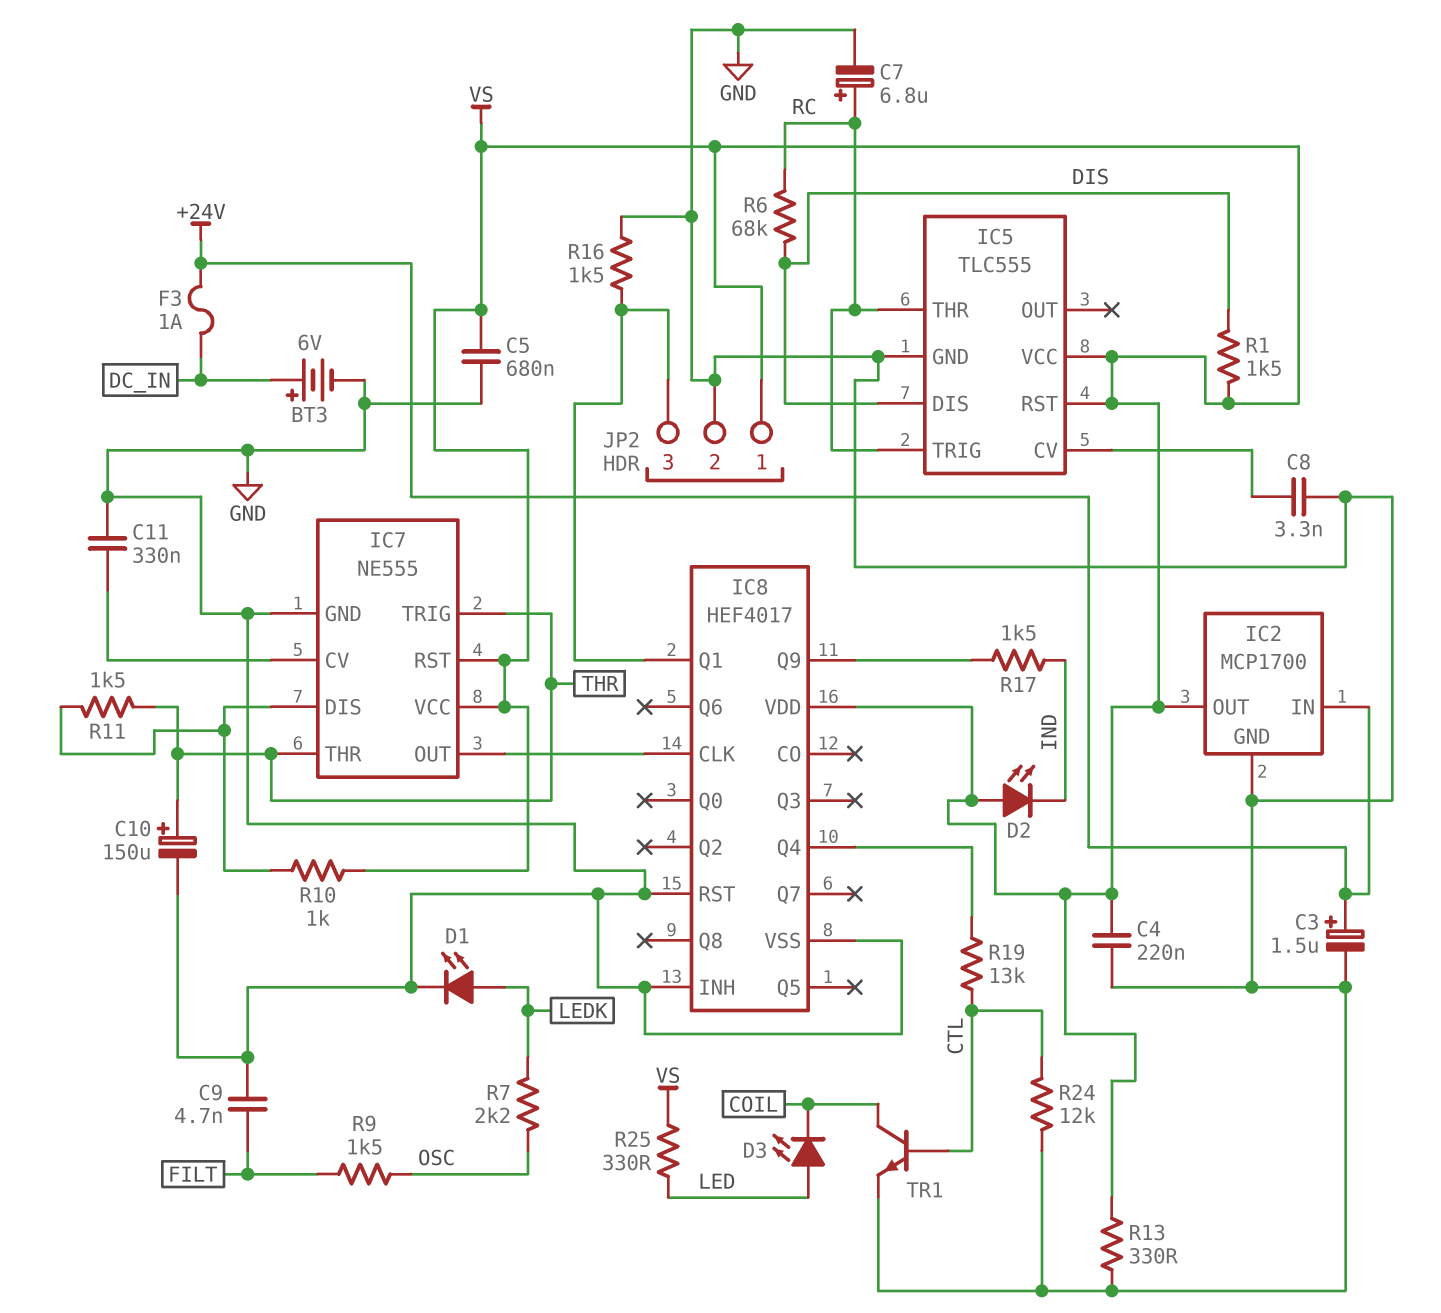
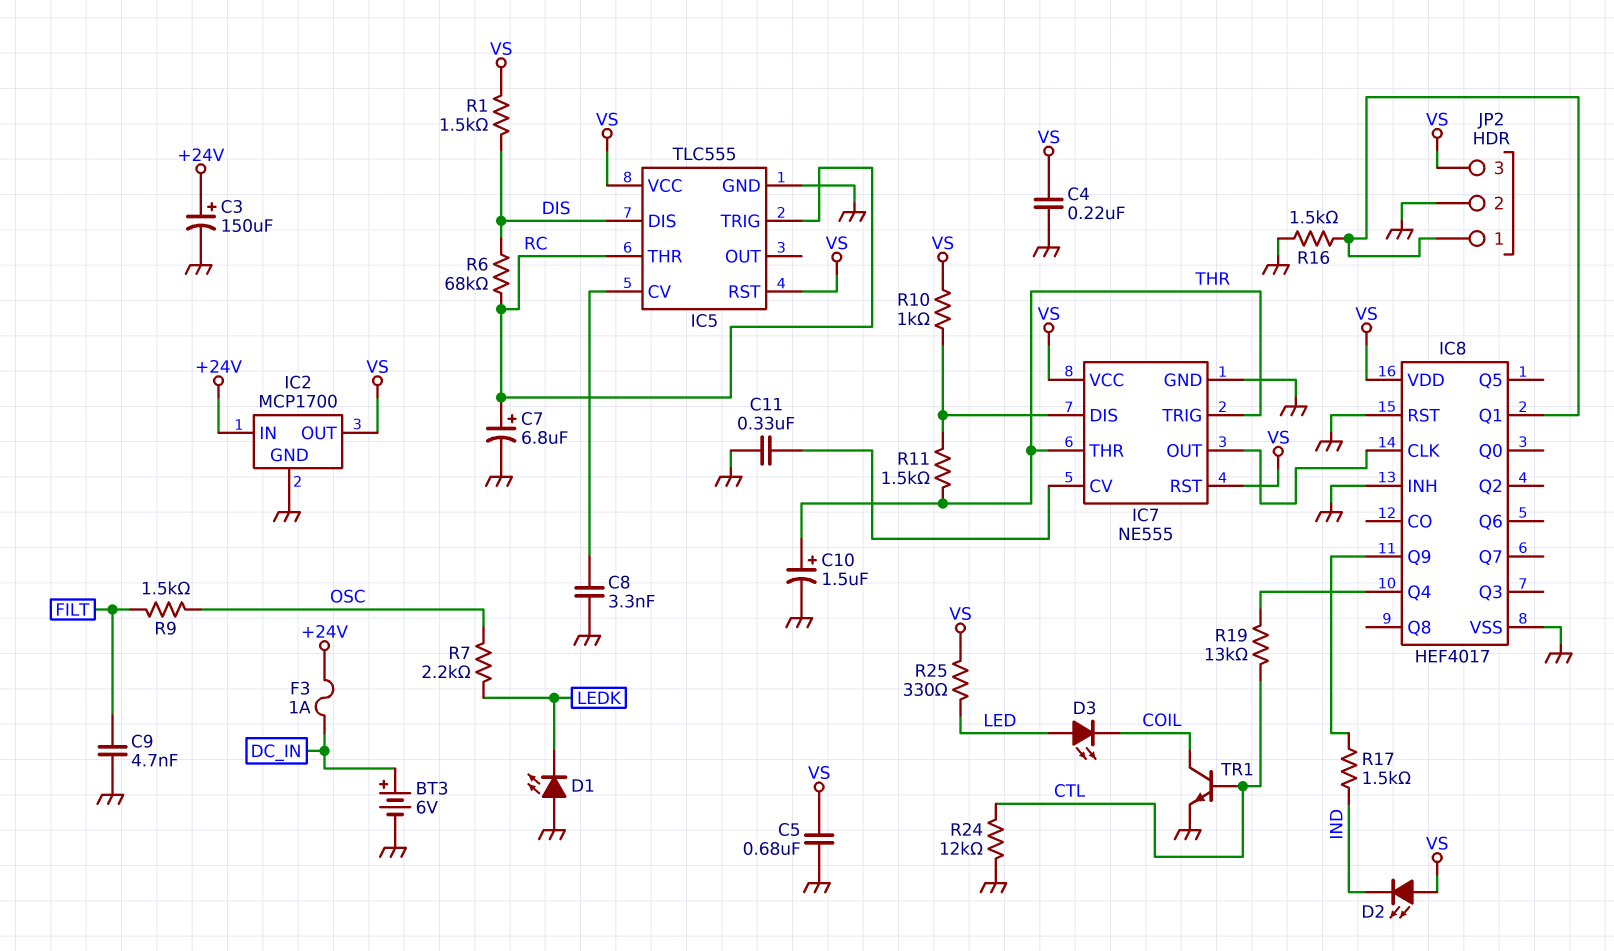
C3: 1.5uF (plus +24V, minus GND) -> 150uF (plus +24V, minus GND)
C10: 150uF (plus THR, minus GND) -> 1.5uF (plus THR, minus GND)
D1: LED (A LEDK, K GND) -> LED (A GND, K LEDK)
JP2 pin 1: VS -> IC8/Q1
JP2 pin 3: IC8/Q1 -> VS
R13: 330 (GND, VS) -> none

